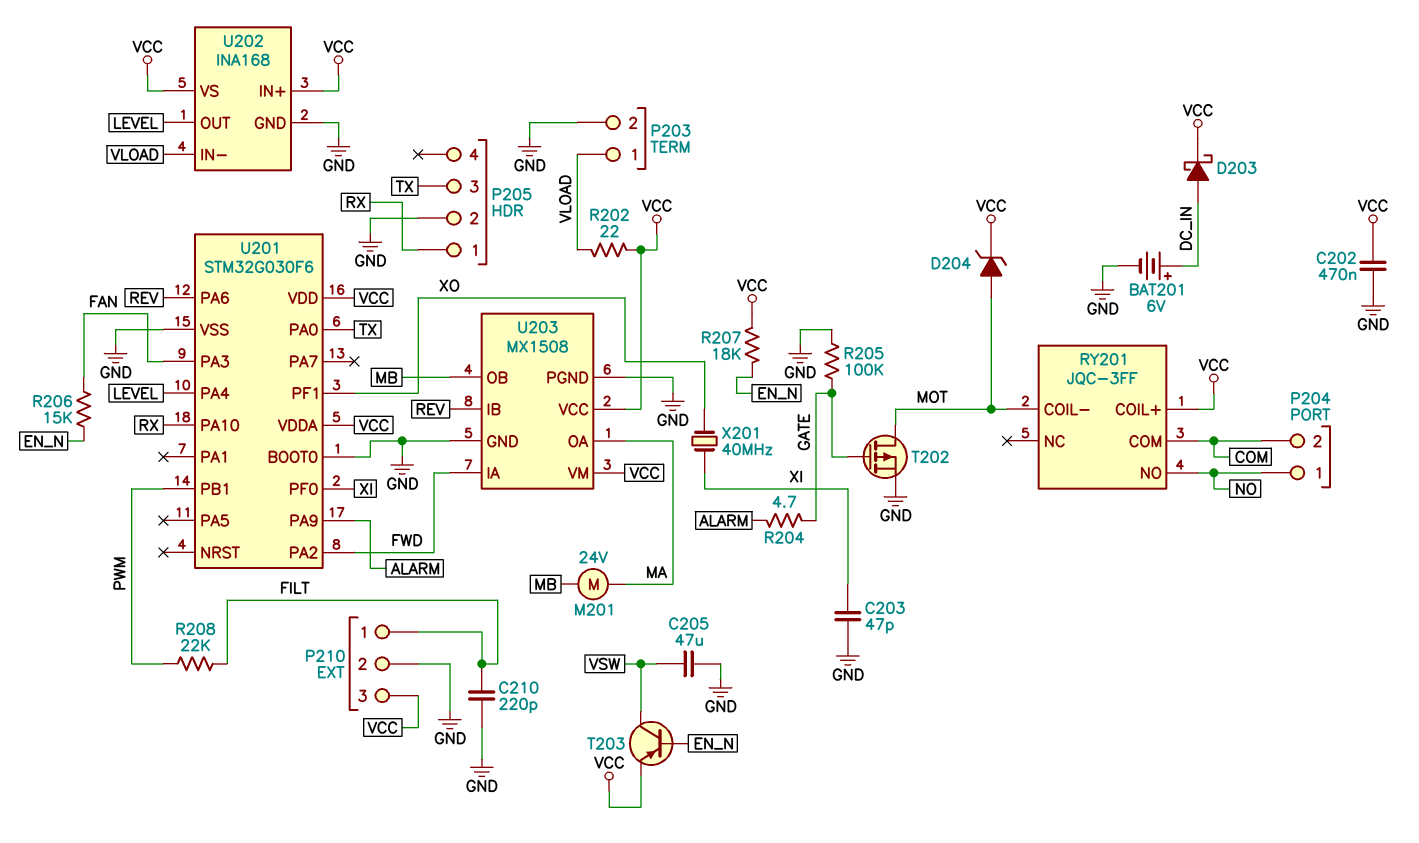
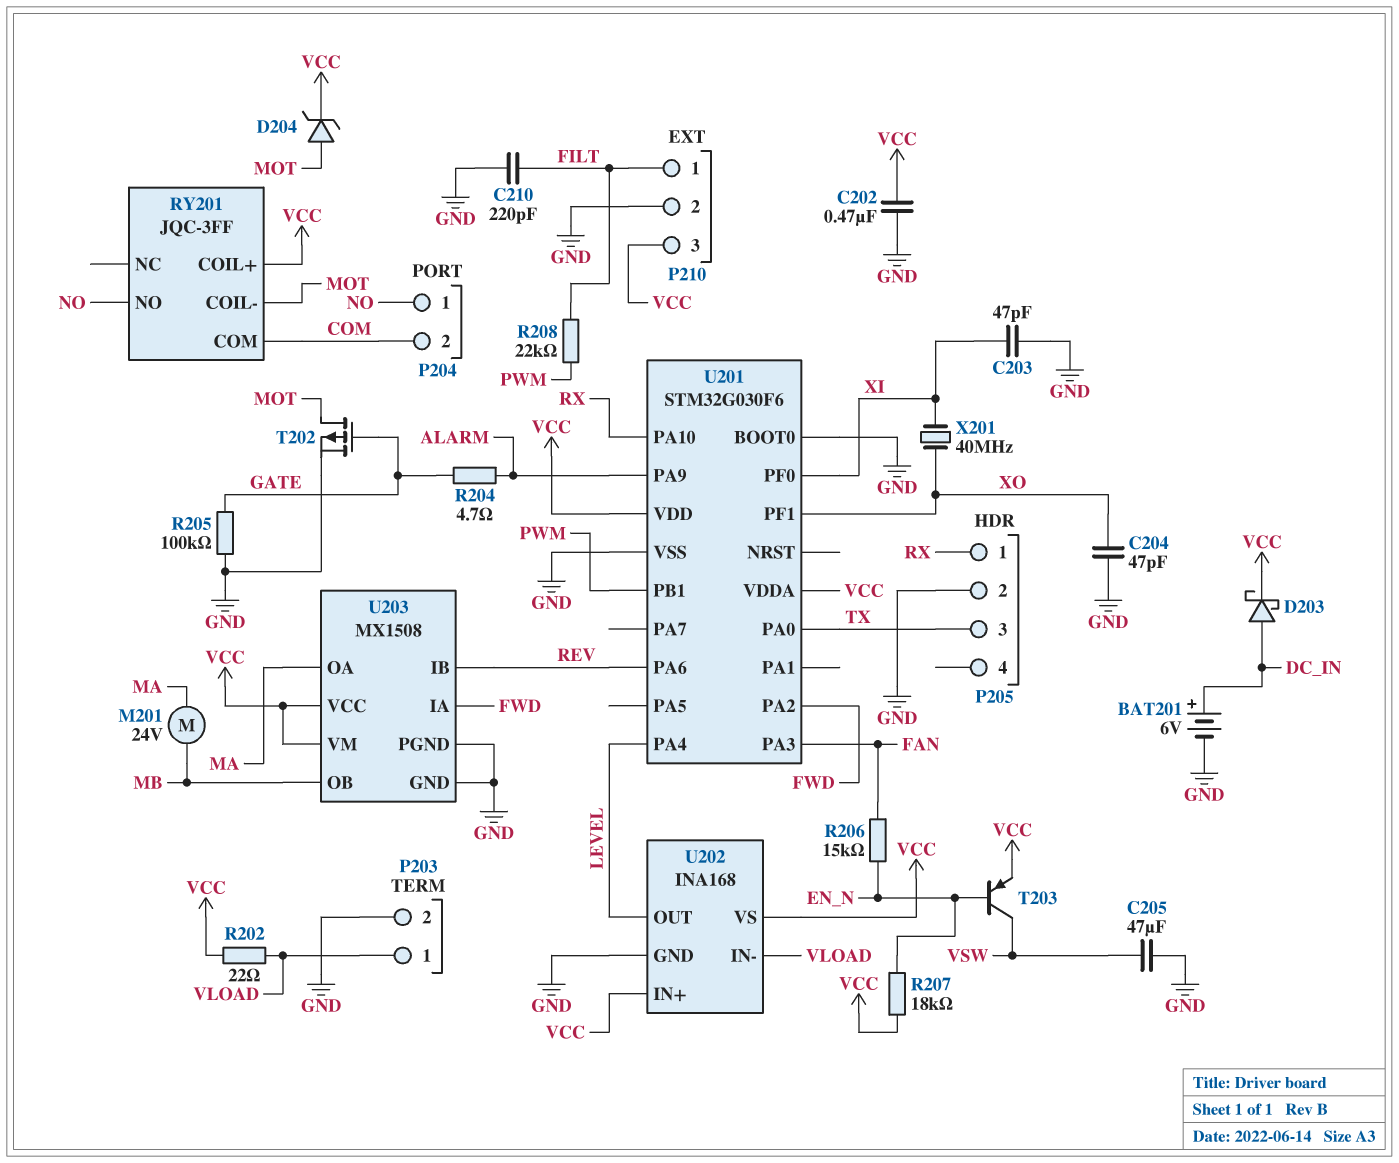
C204: none -> 47pF (GND, XO)

